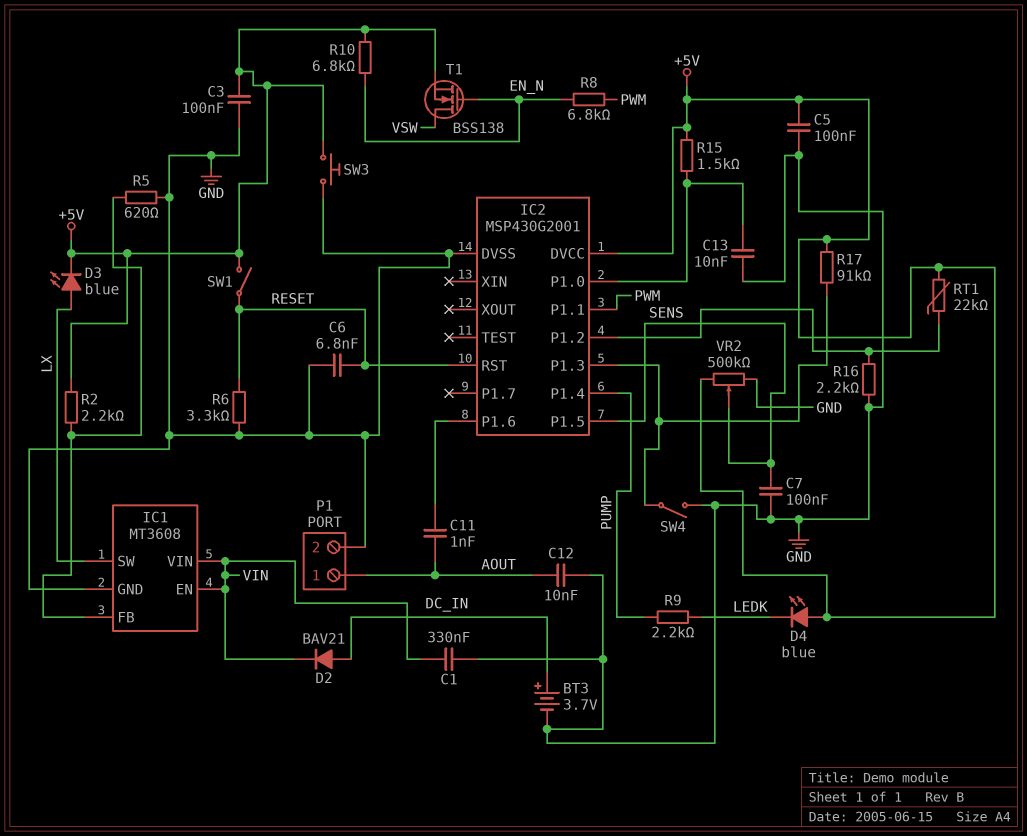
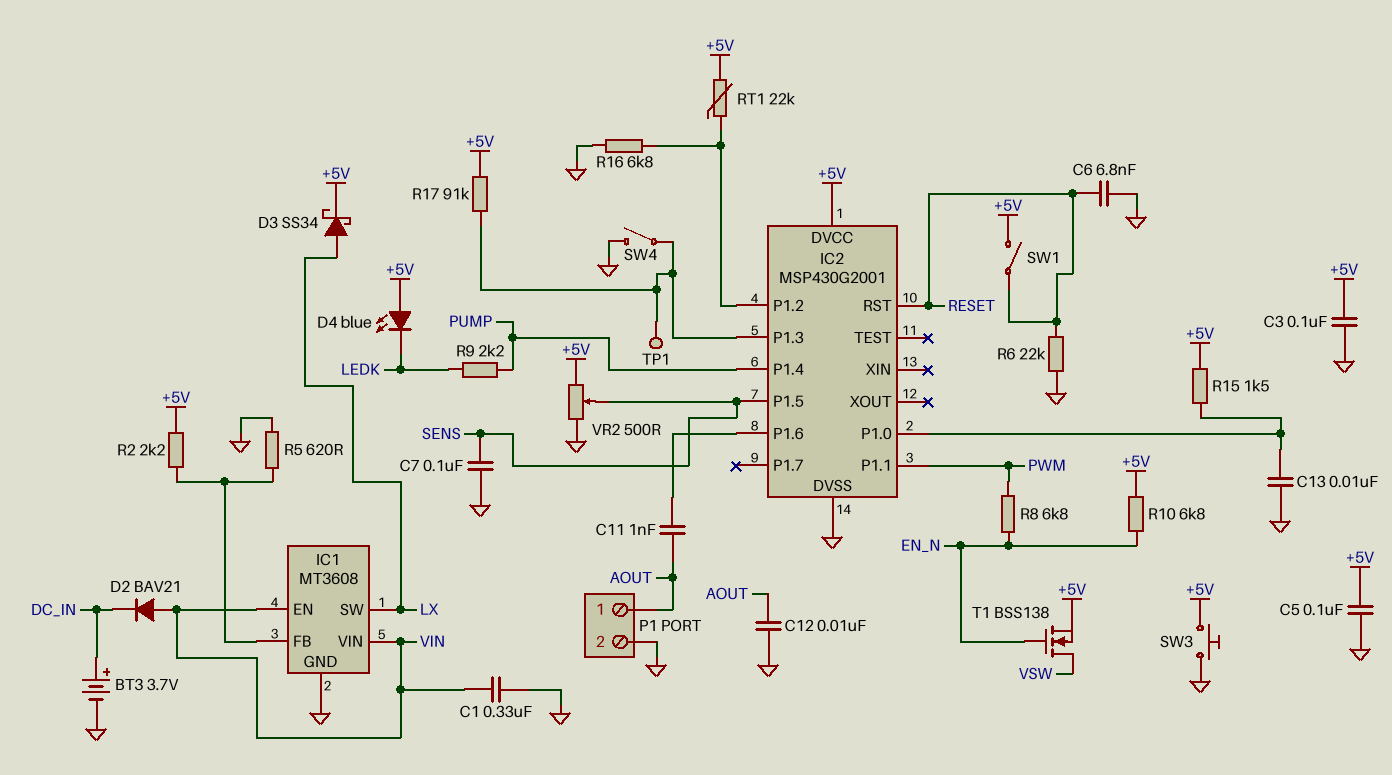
D2: diode BAV21 (A DC_IN, K VIN) -> diode BAV21 (A VIN, K DC_IN)
D3: LED blue (A LX, K +5V) -> schottky SS34 (A LX, K +5V)
R6: 3.3k (GND, RESET) -> 22k (GND, RESET)
R16: 2.2k (GND, IC2/P1.2) -> 6.8k (GND, IC2/P1.2)
TP1: none -> test point (IC2/P1.3)
VR2: 500k (+5V, GND, wiper SENS) -> 500 (+5V, GND, wiper SENS)

